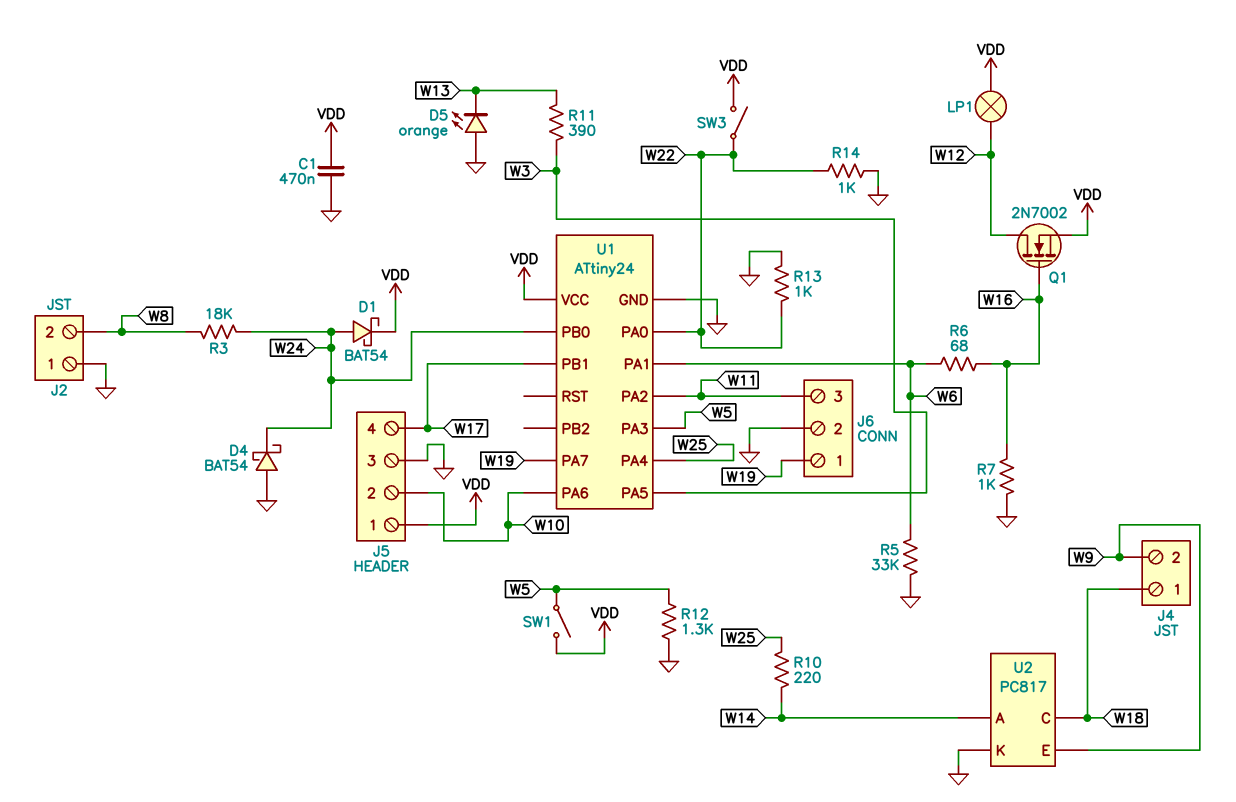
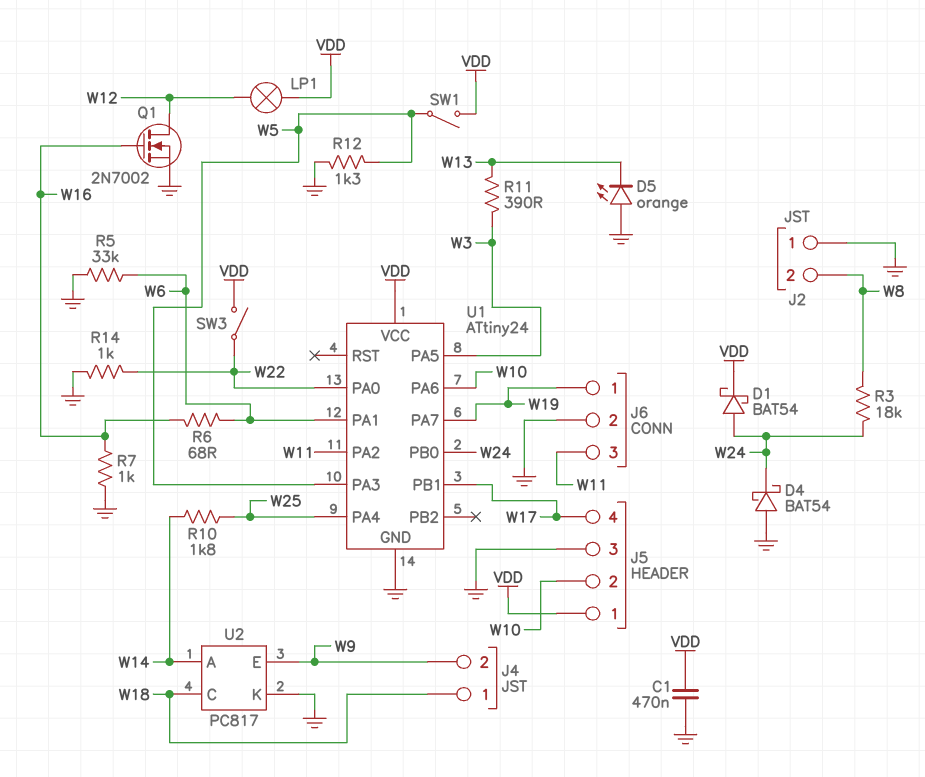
Q1: NMOS 2N7002 (G W16, D W12, S VDD) -> NMOS 2N7002 (G W16, D W12, S GND)
R10: 220 (W14, W25) -> 1.8k (W14, W25)
R13: 1k (GND, W22) -> none

